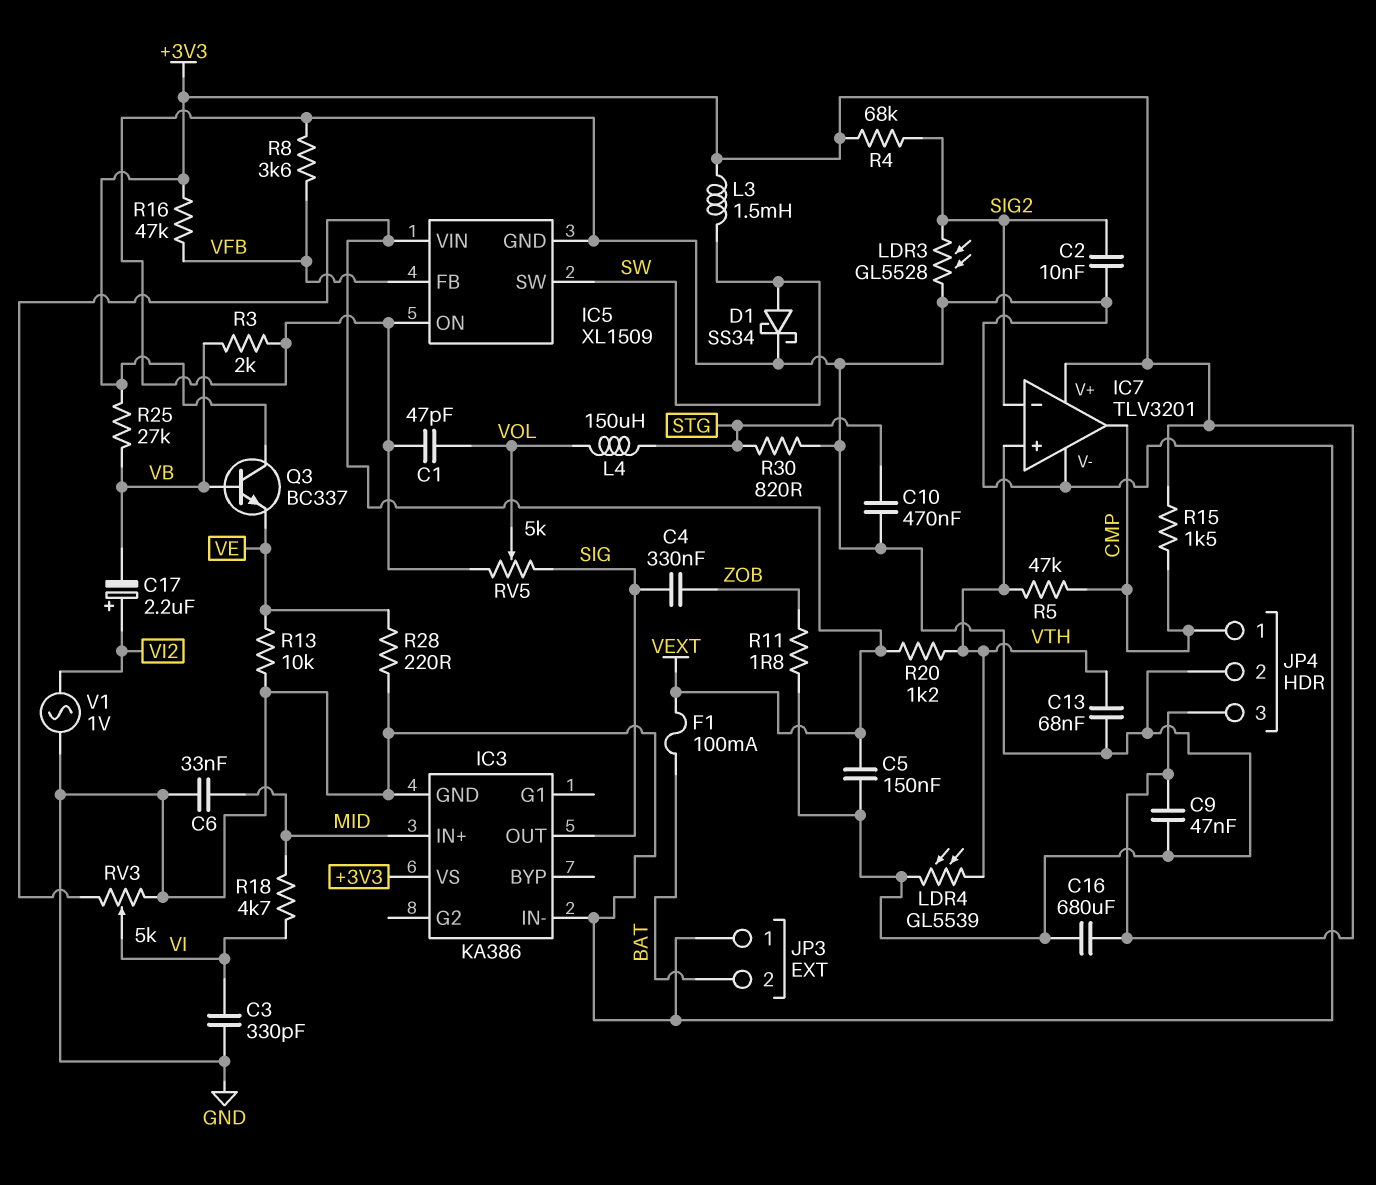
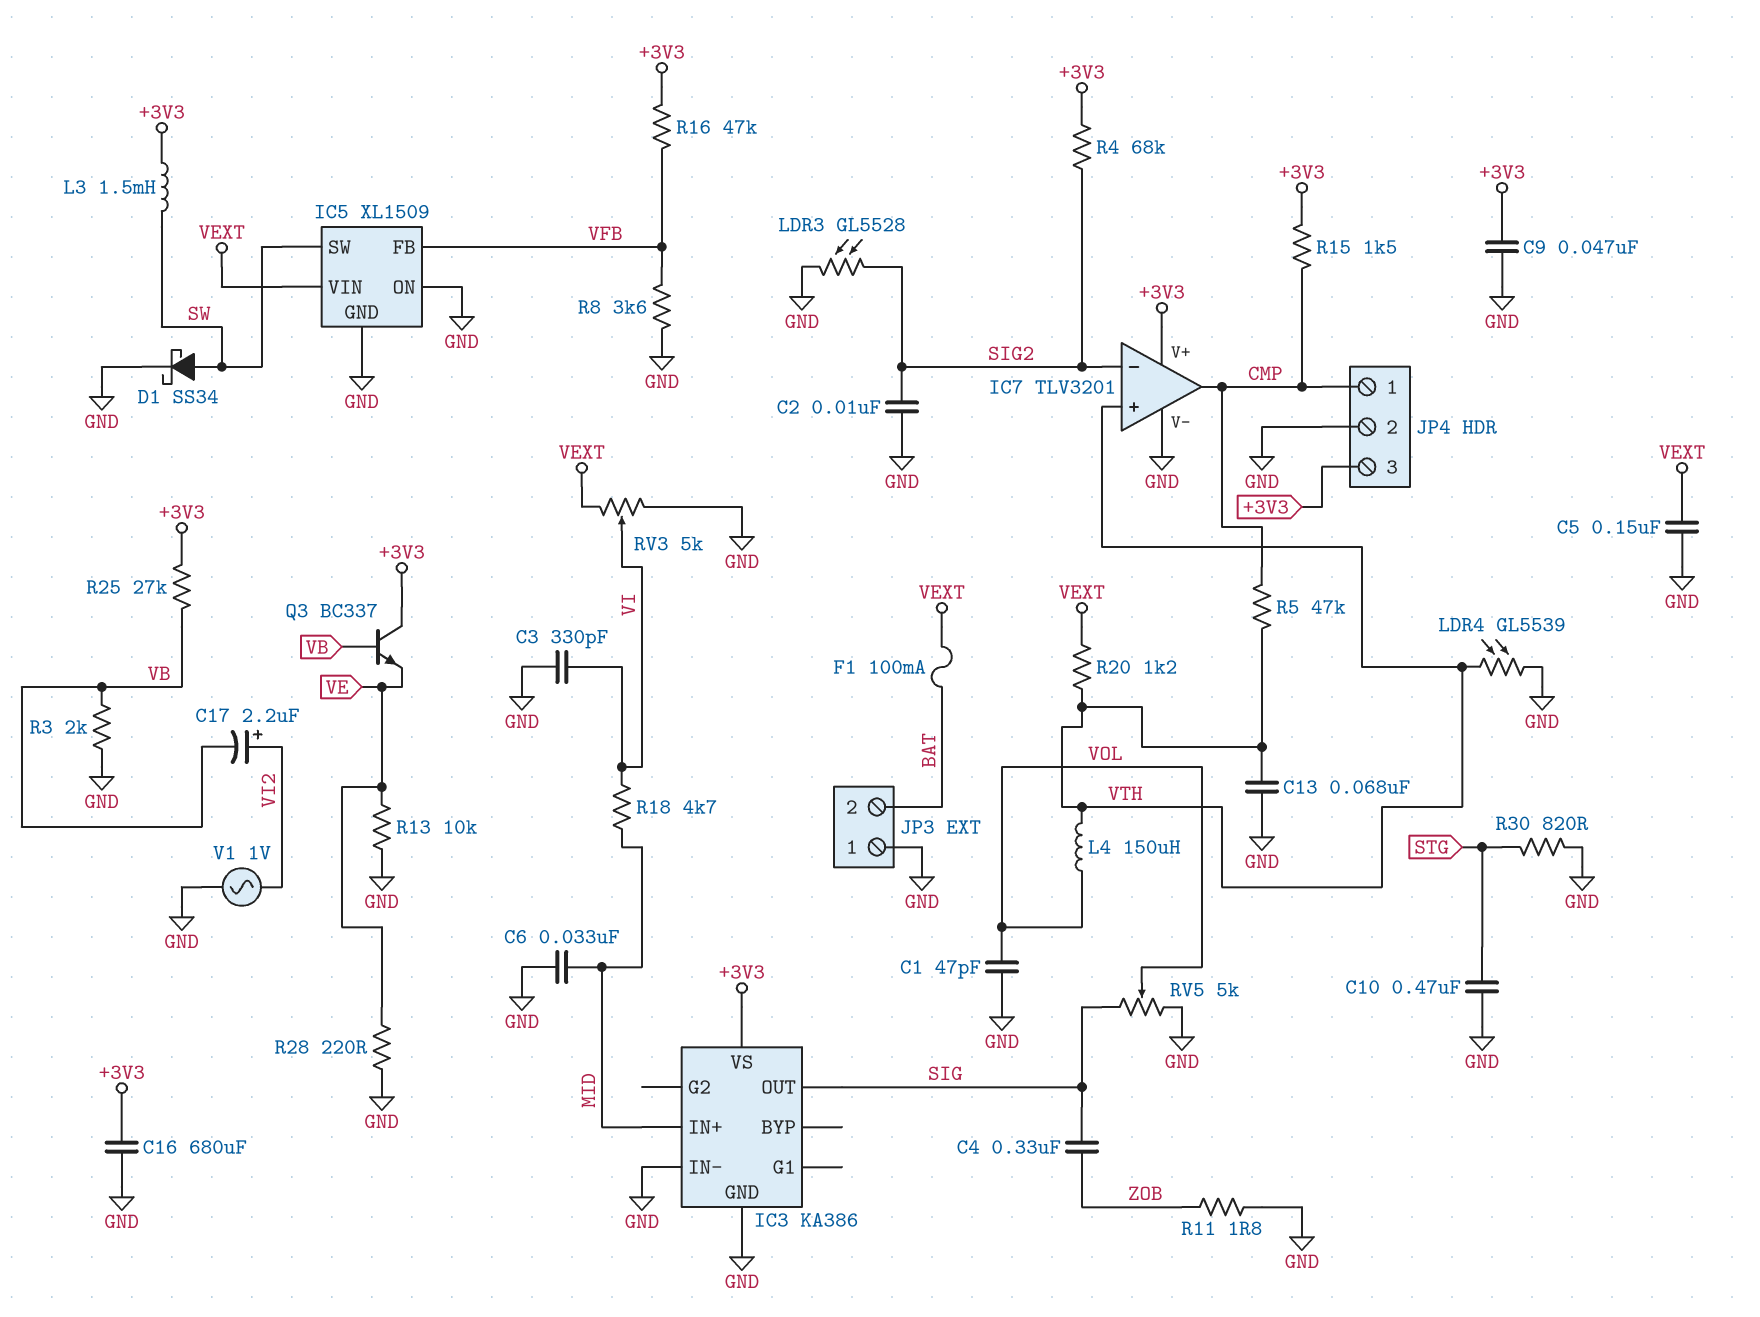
L4: 150uH (STG, VOL) -> 150uH (VOL, VTH)

